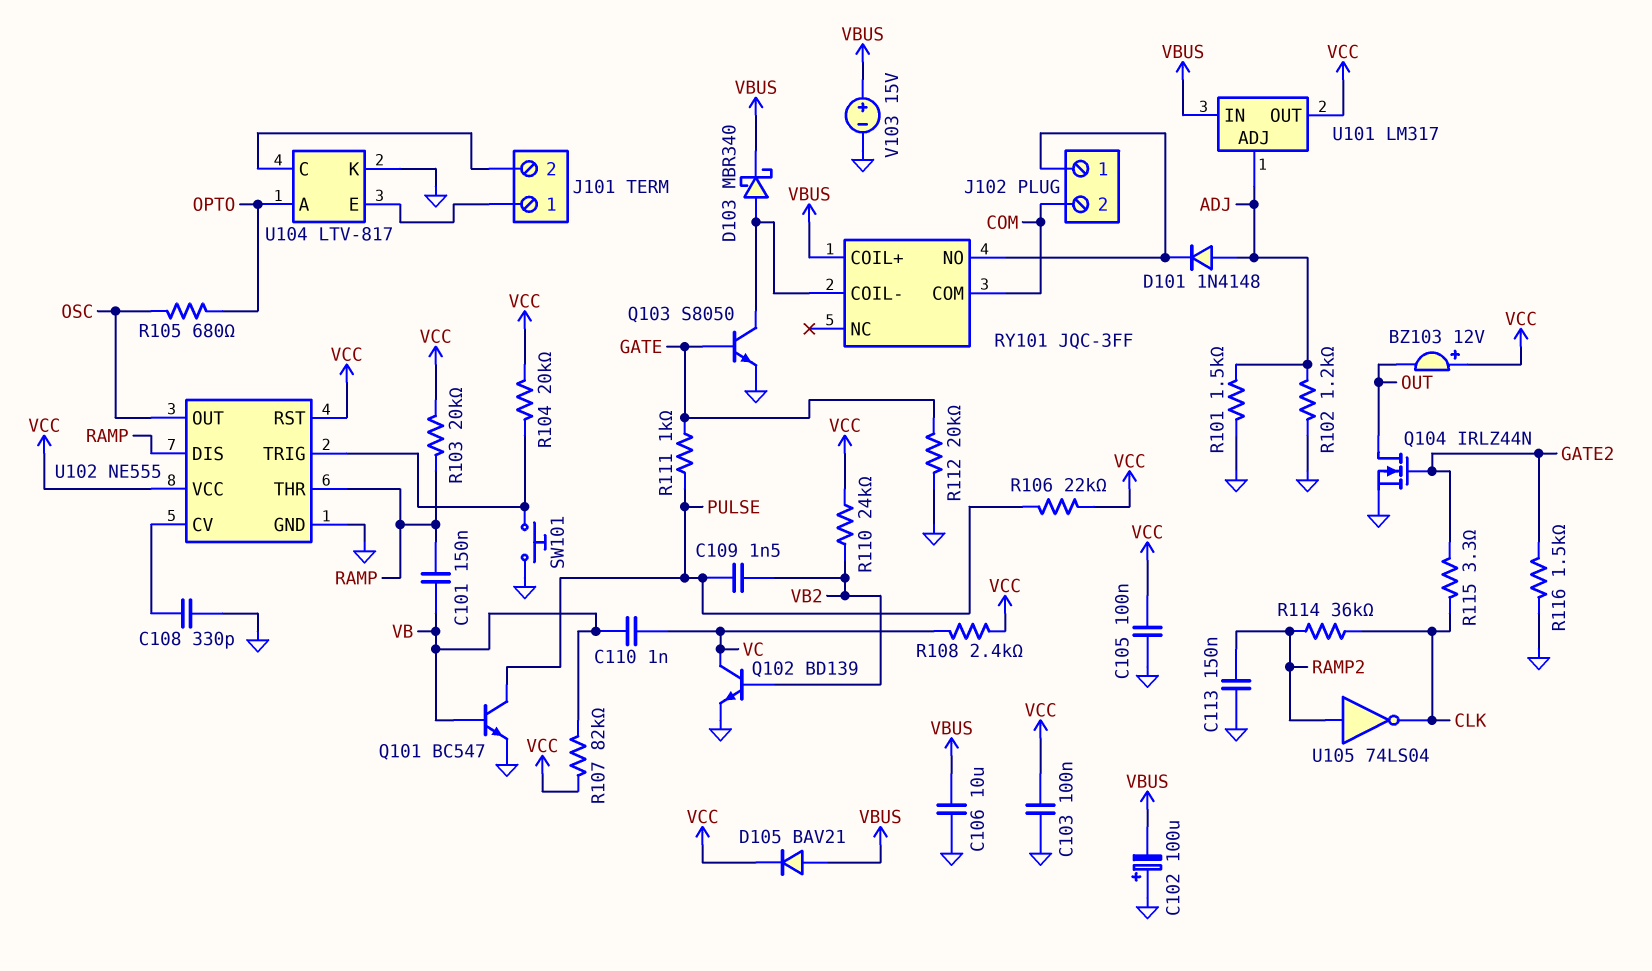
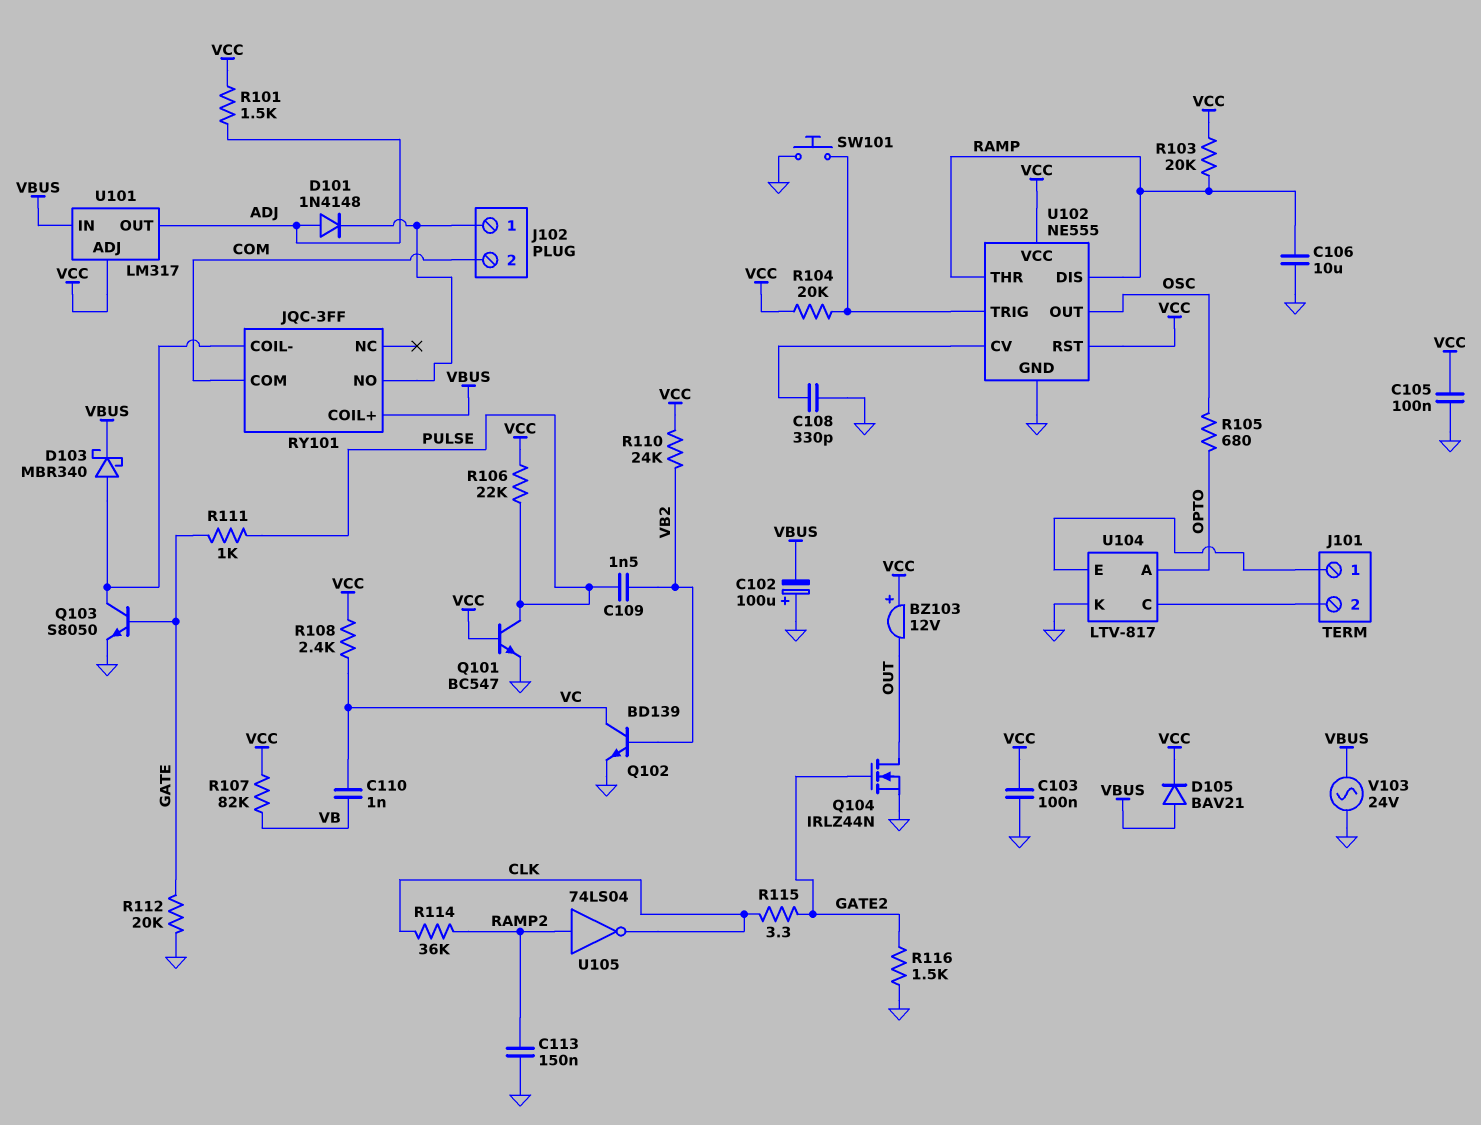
C101: 150nF (RAMP, VB) -> none
C106: 10uF (GND, VBUS) -> 10uF (GND, RAMP)
Q101: NPN BC547 (B VB, C PULSE, E GND) -> NPN BC547 (B VCC, C PULSE, E GND)
R101: 1.5k (ADJ, GND) -> 1.5k (ADJ, VCC)
R102: 1.2k (ADJ, GND) -> none
U101 pin ADJ: ADJ -> VCC
U101 pin OUT: VCC -> ADJ
V103: 15V (plus VBUS, minus GND) -> AC 24V (GND, VBUS)

